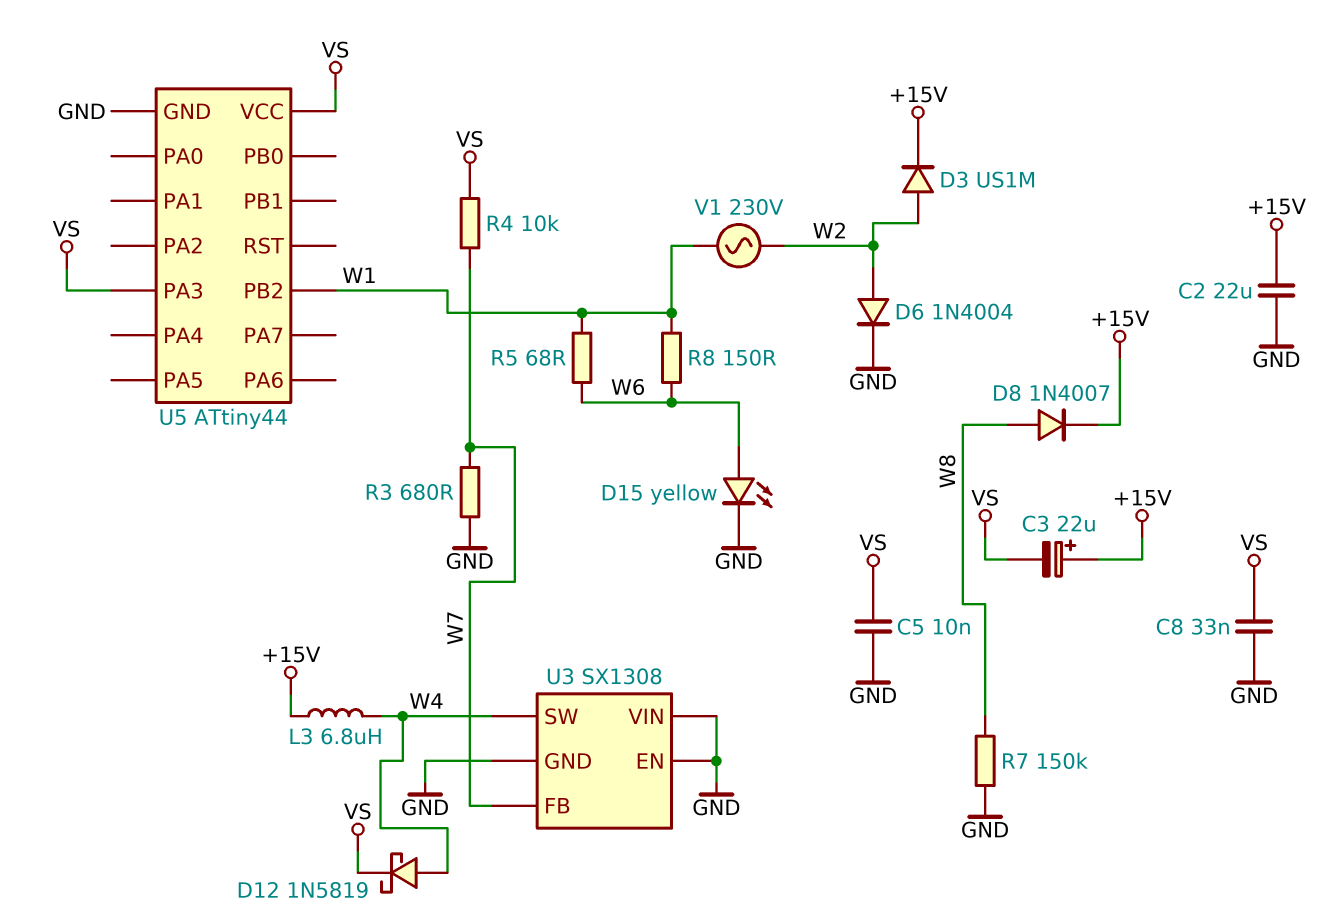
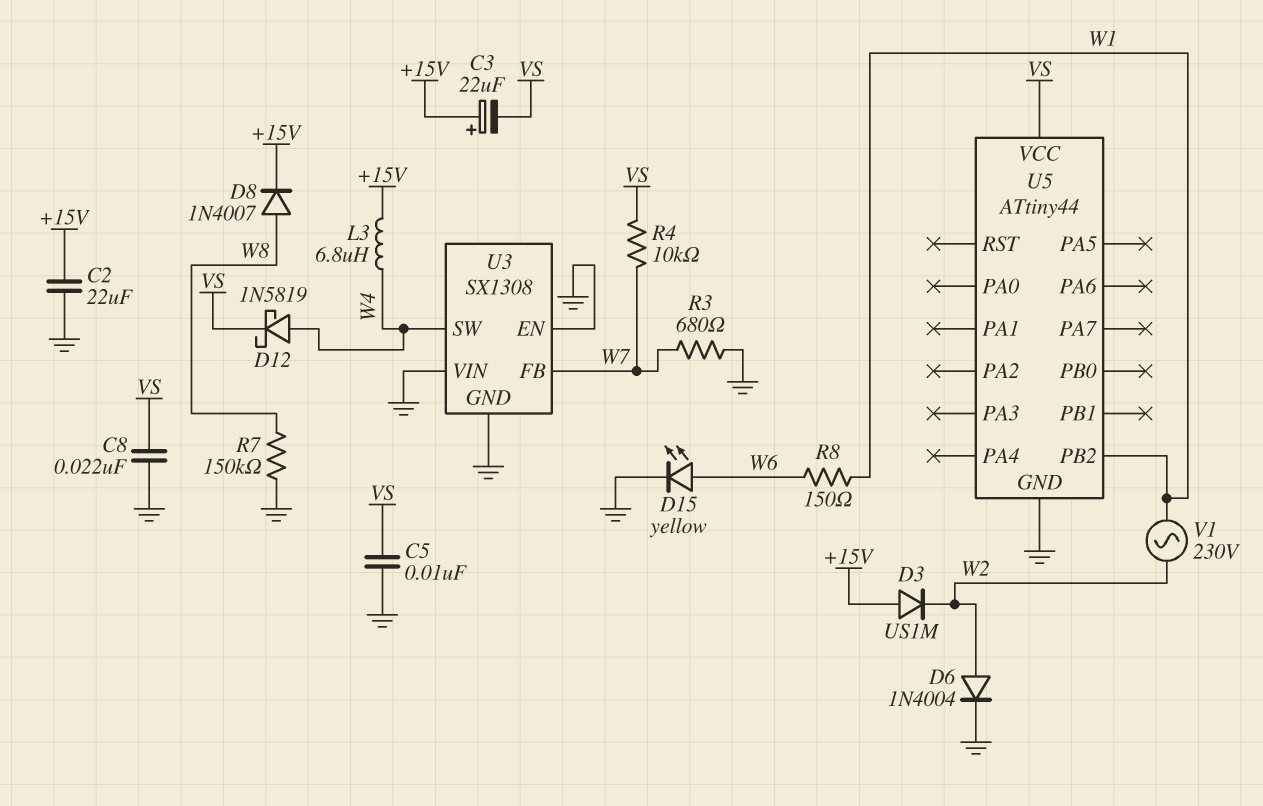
C8: 33nF (GND, VS) -> 22nF (GND, VS)
D3: diode US1M (A W2, K +15V) -> diode US1M (A +15V, K W2)
R5: 68 (W1, W6) -> none
U5 pin PA3: VS -> none

